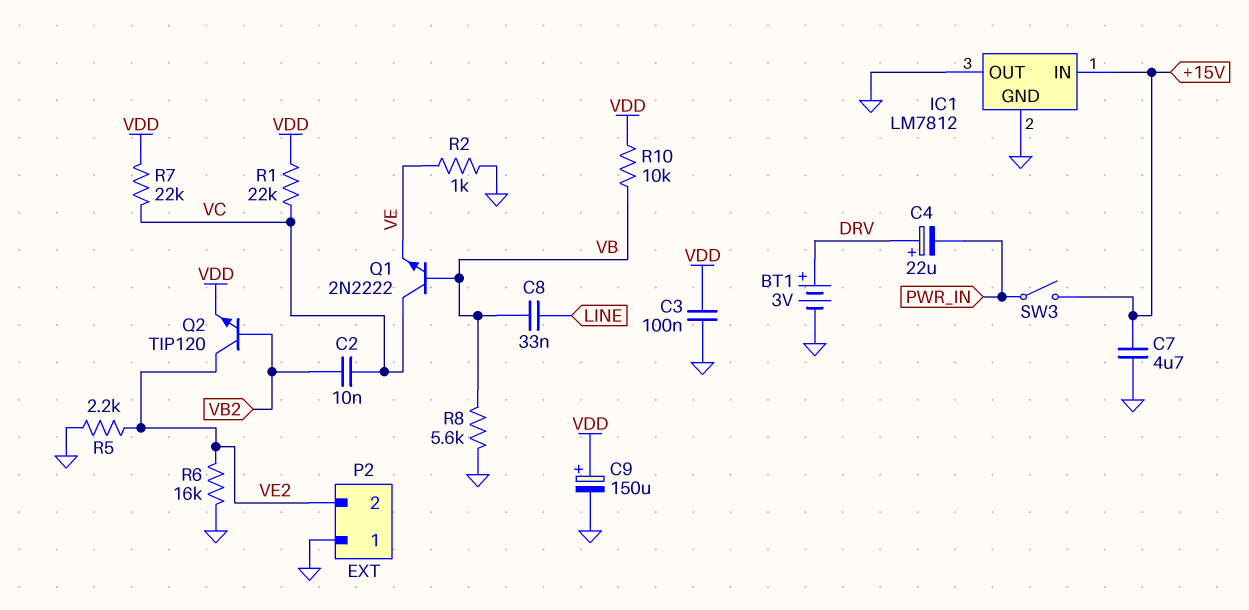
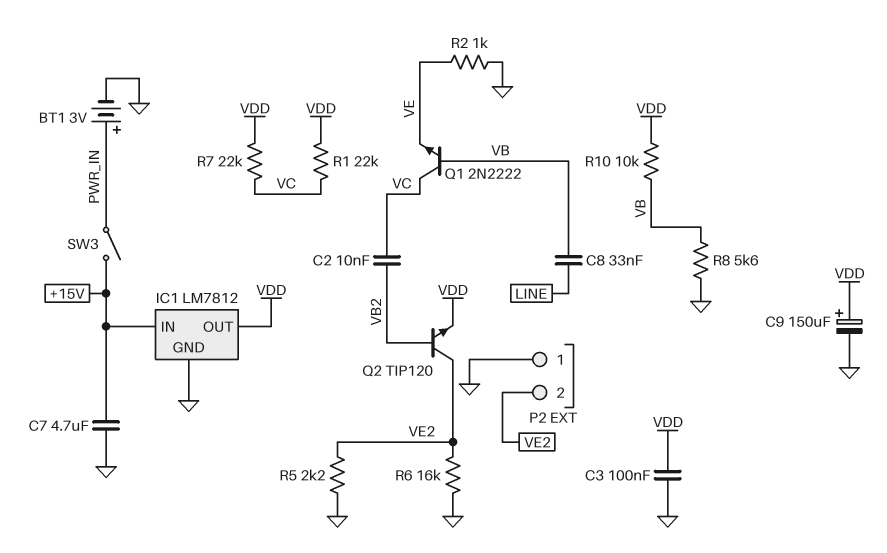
BT1: 3V (plus DRV, minus GND) -> 3V (plus PWR_IN, minus GND)
C4: 22uF (plus DRV, minus PWR_IN) -> none
IC1 pin OUT: GND -> VDD

